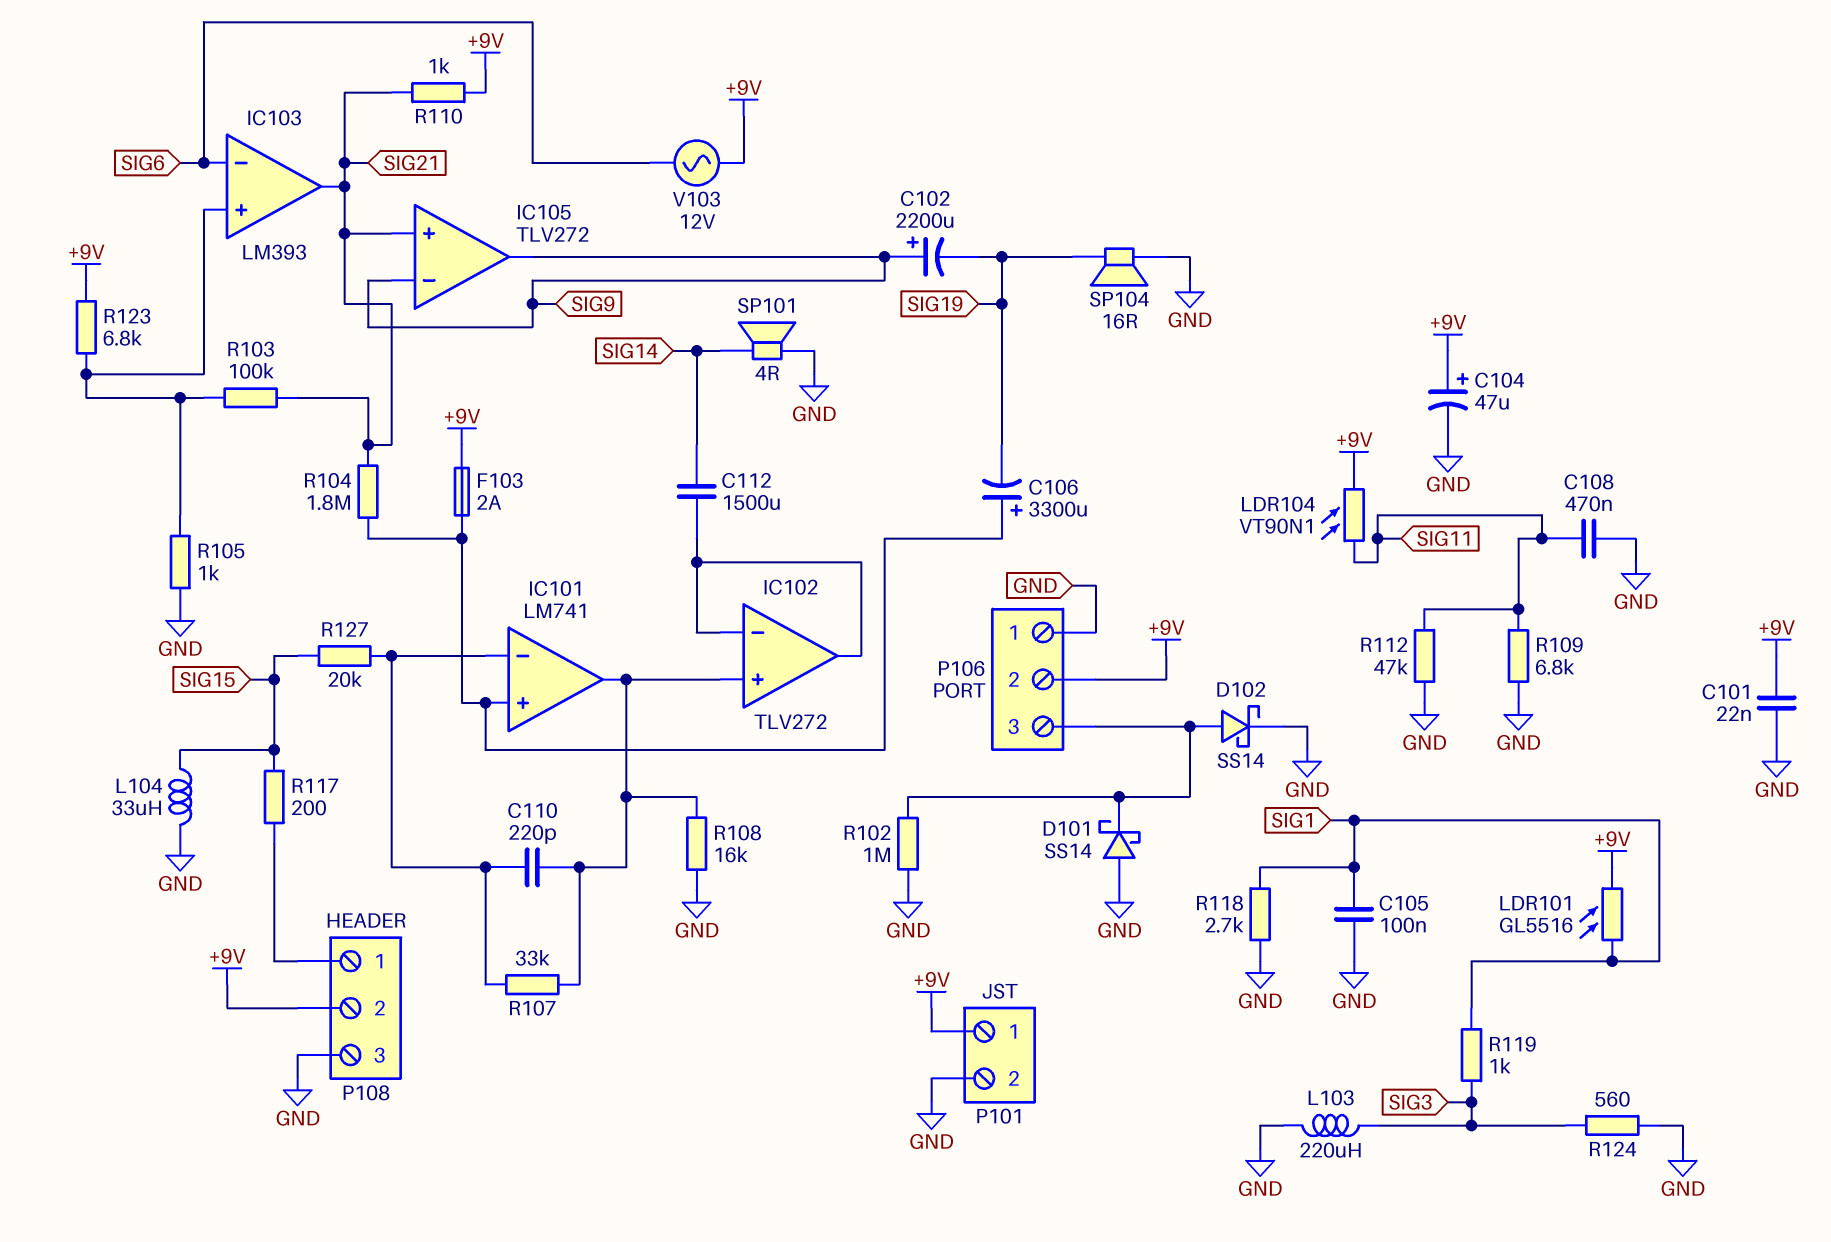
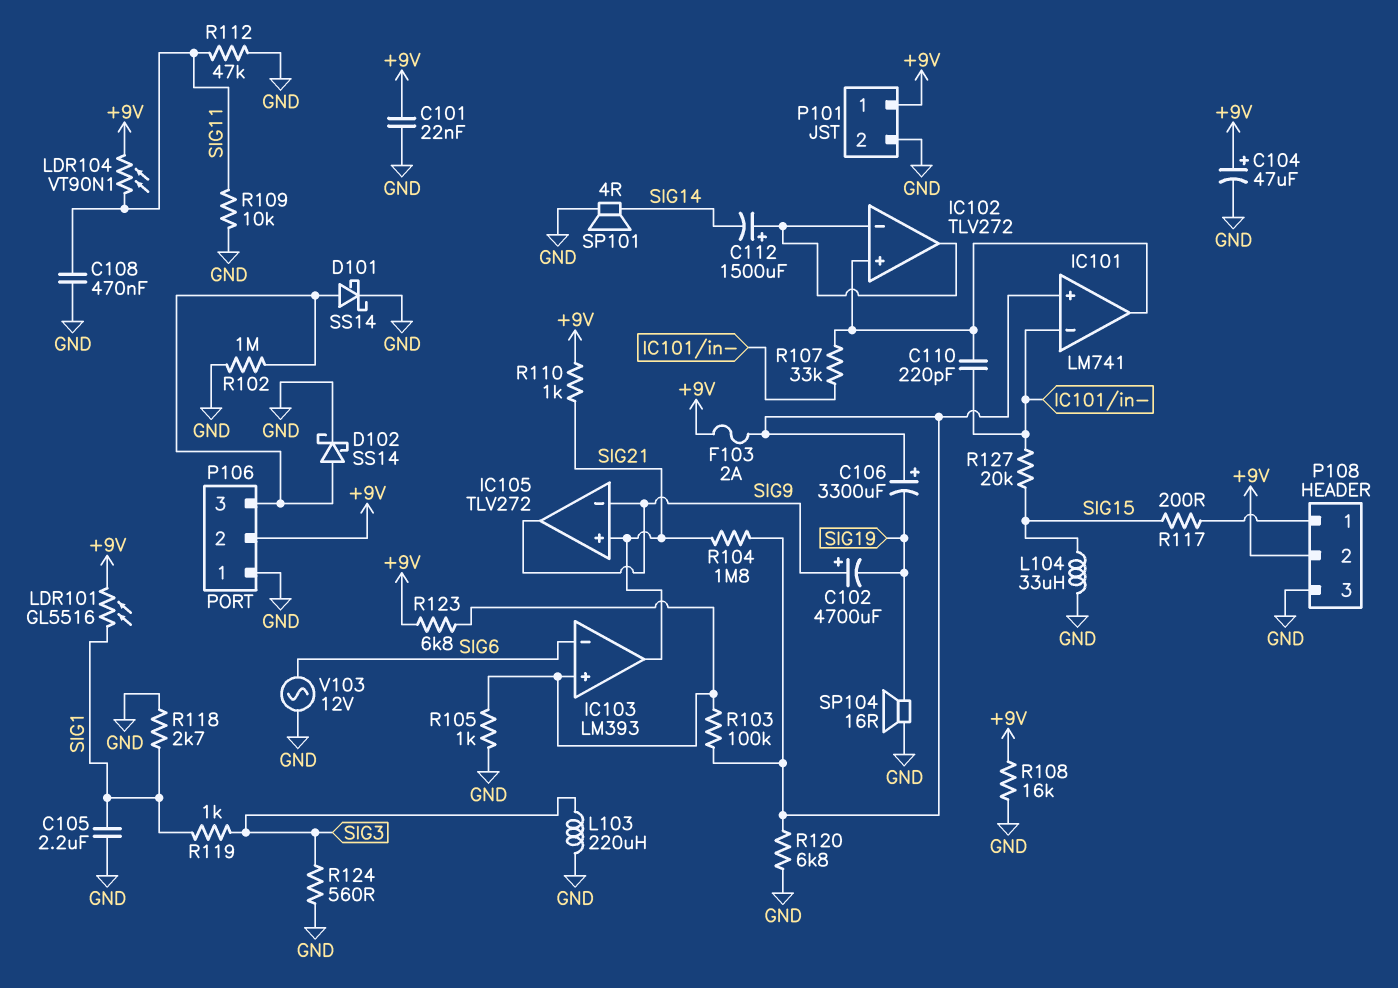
C102: 2200uF (plus SIG9, minus SIG19) -> 4700uF (plus SIG9, minus SIG19)
C105: 100nF (GND, SIG1) -> 2.2uF (GND, SIG1)
C112: 1500uF (IC102/in-, SIG14) -> 1500uF (plus IC102/in-, minus SIG14)
D101: schottky SS14 (A GND, K P106/3) -> schottky SS14 (A P106/3, K GND)
R103: 100k (IC103/in+, SIG21) -> 100k (IC101/in+, IC103/in+)
R108: 16k (GND, IC101/out) -> 16k (+9V, GND)
R109: 6.8k (GND, SIG11) -> 10k (GND, SIG11)
R120: none -> 6.8k (GND, IC101/in+)
V103: AC 12V (+9V, SIG6) -> AC 12V (GND, SIG6)

